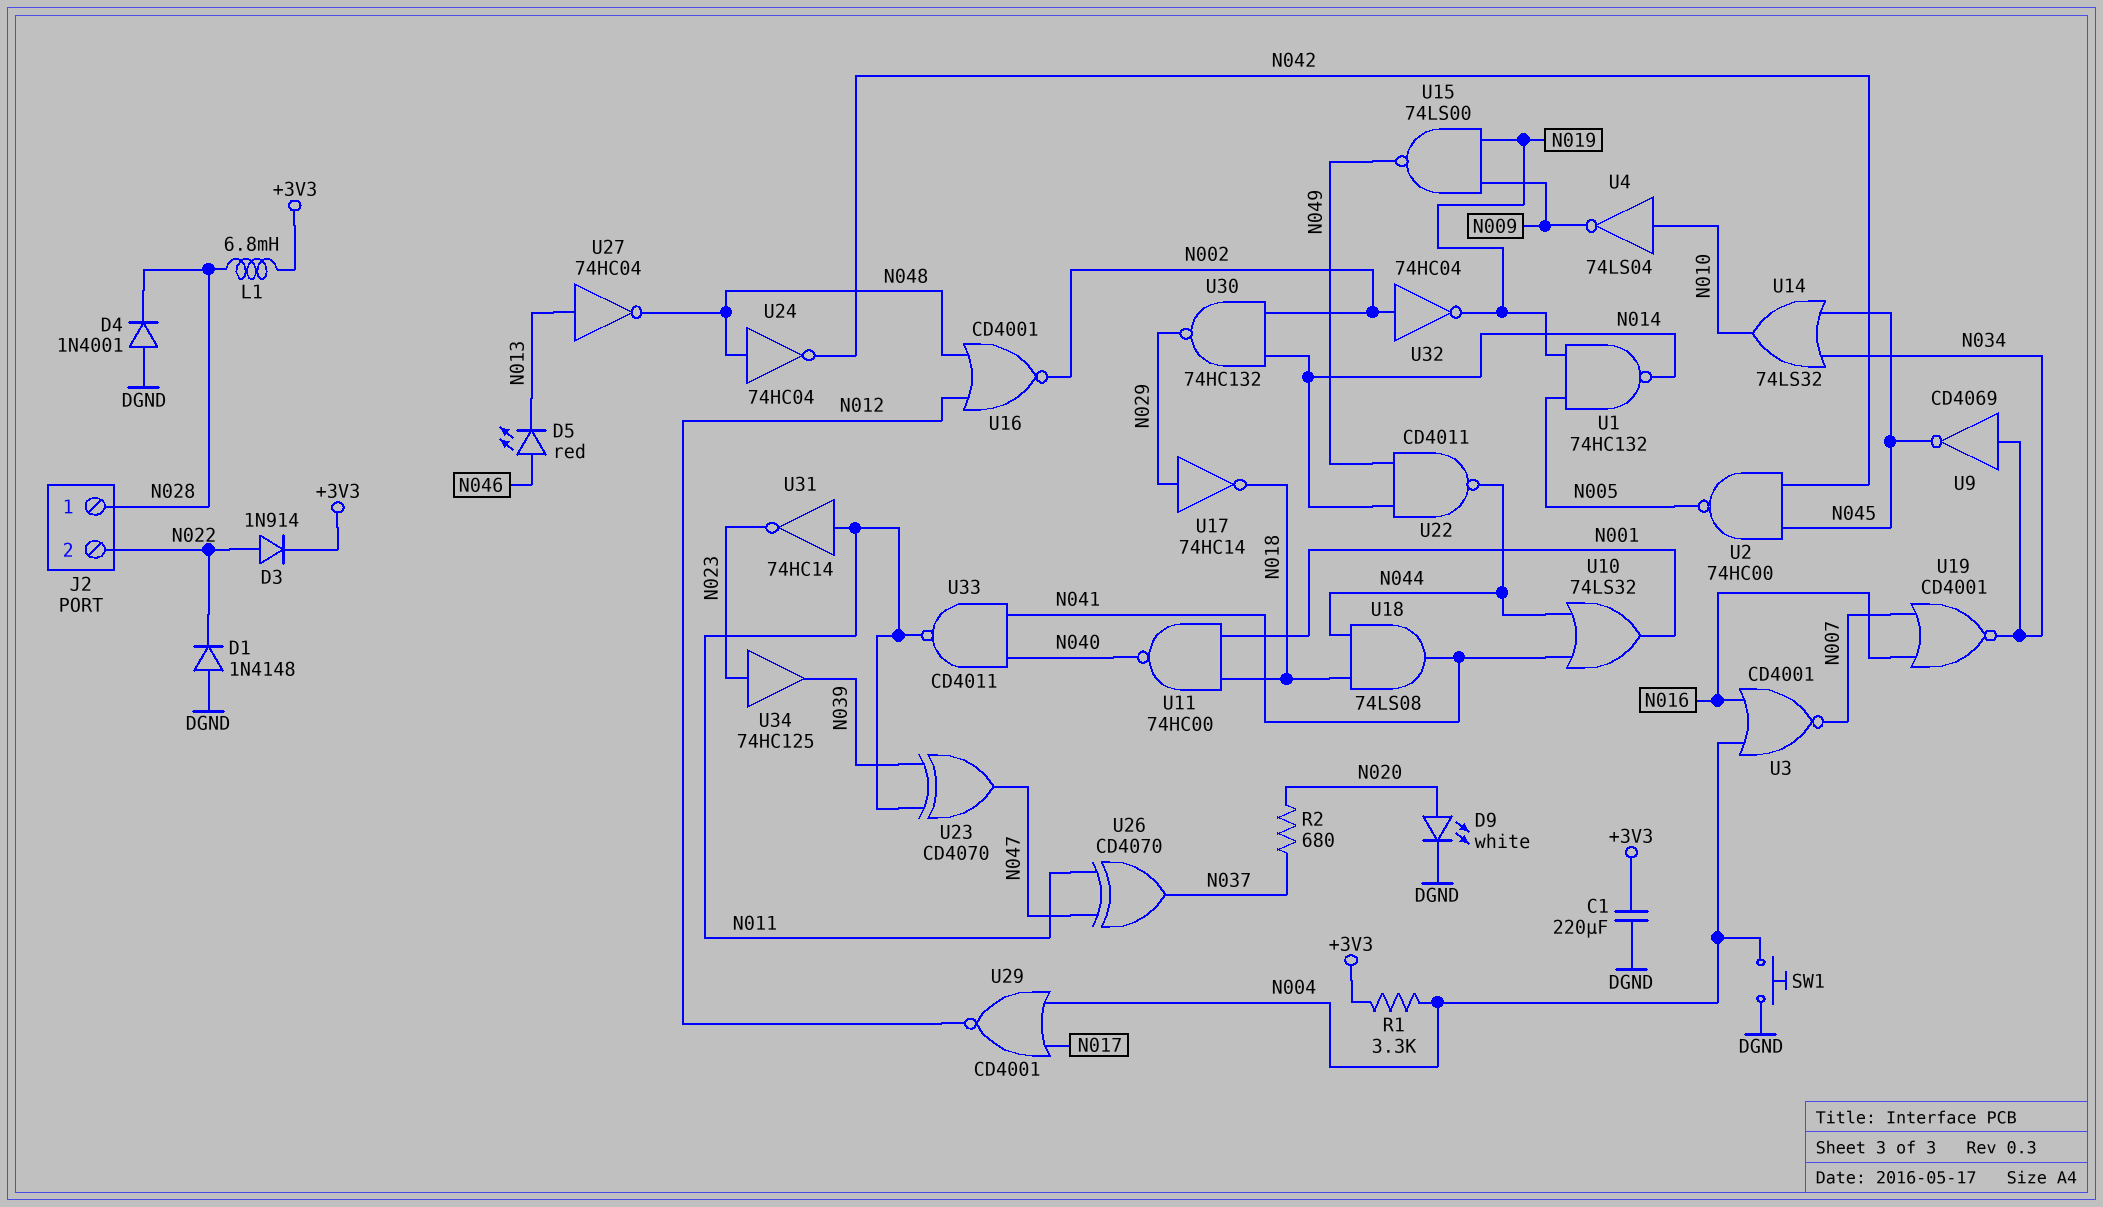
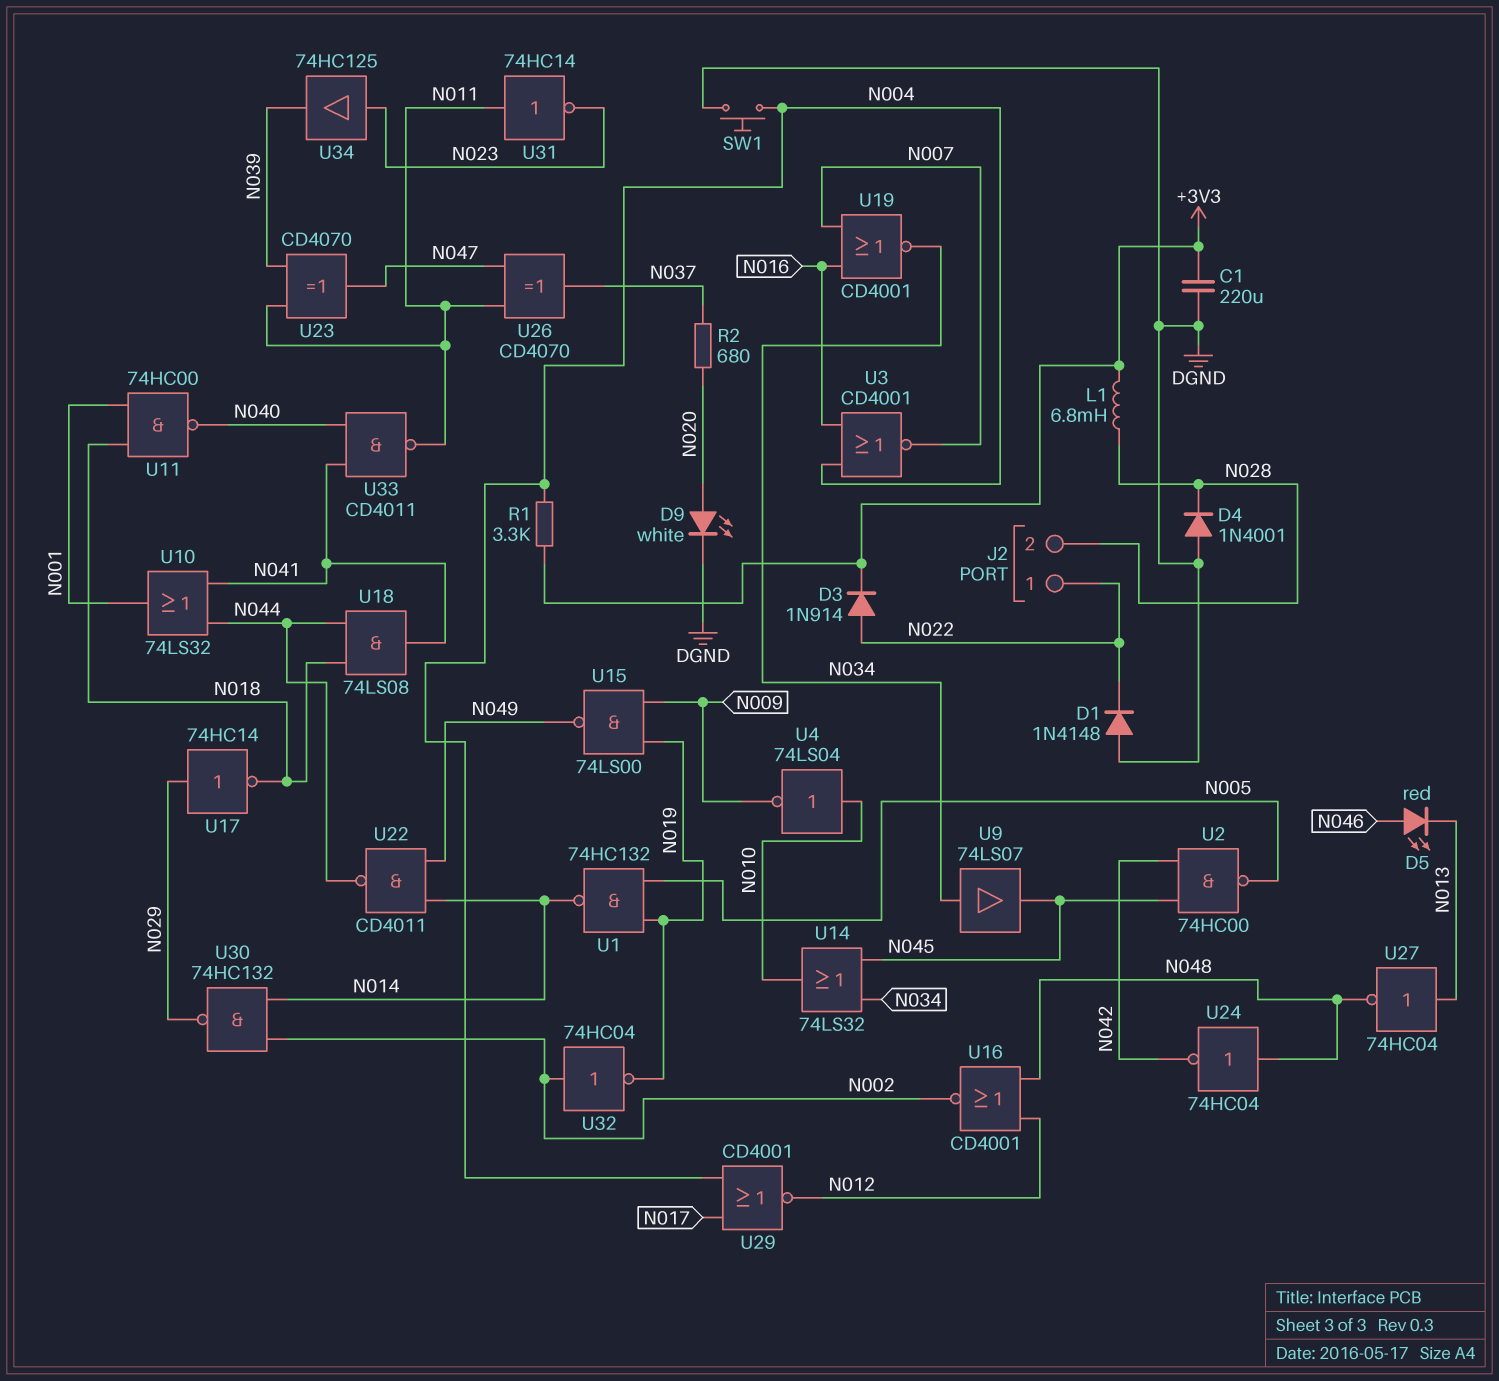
J2 pin 1: N028 -> N022
J2 pin 2: N022 -> N028
U9: NOT CD4069 (in N034, out N045) -> buffer 74LS07 (in N034, out N045)

